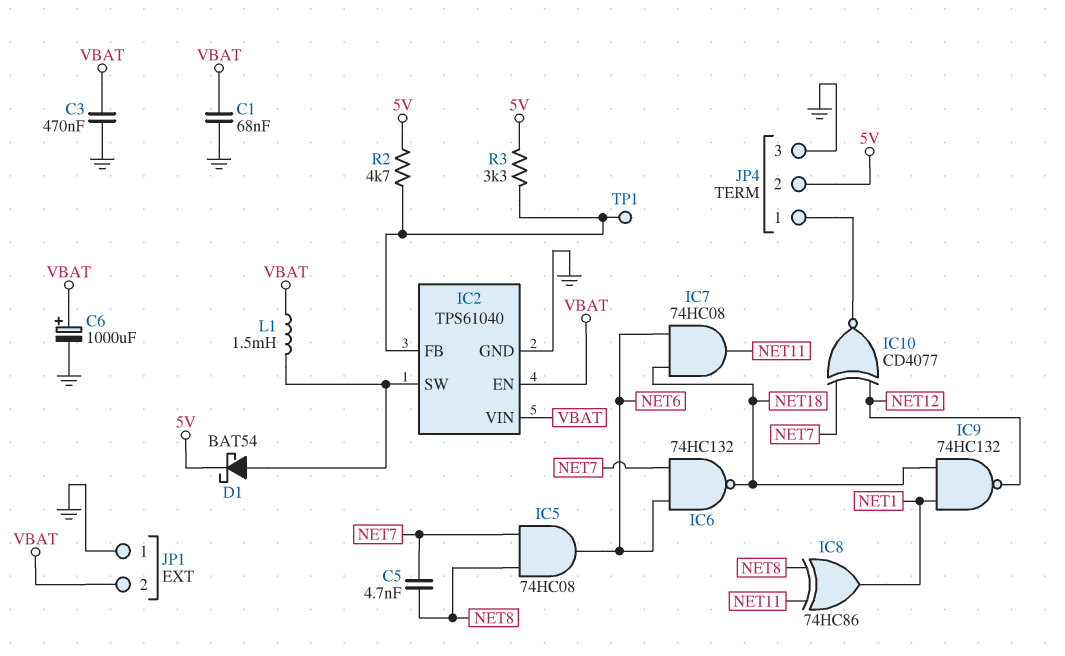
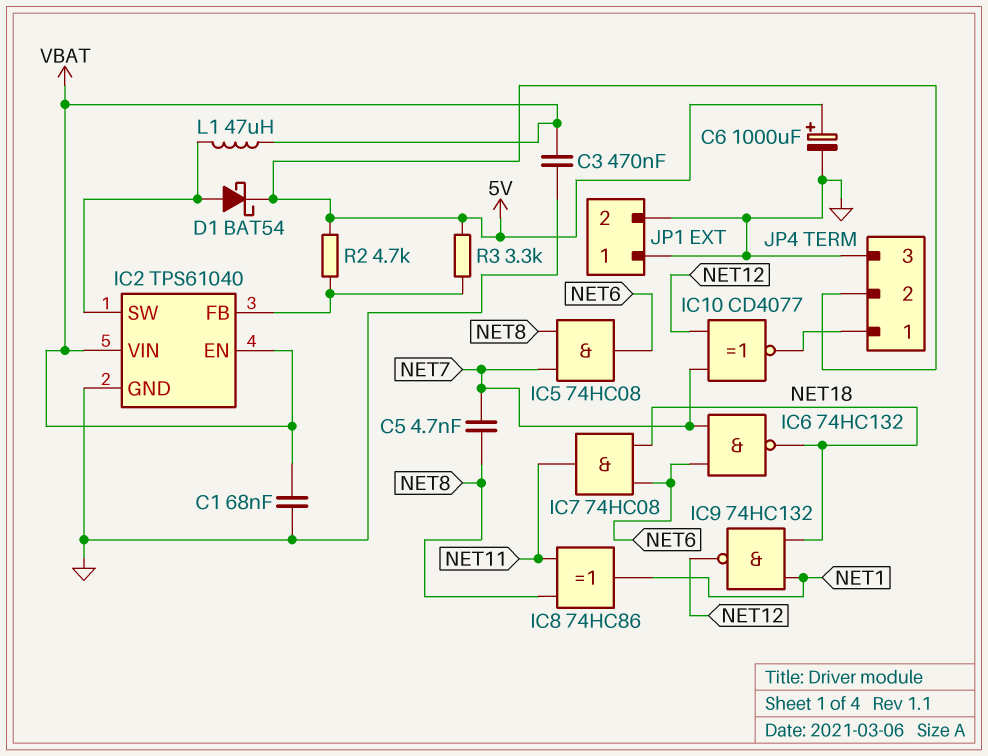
C6: 1000uF (plus VBAT, minus GND) -> 1000uF (plus 5V, minus GND)
JP1 pin 2: VBAT -> GND
L1: 1.5mH (IC2/SW, VBAT) -> 47uH (IC2/SW, VBAT)
TP1: test point (IC2/FB) -> none

